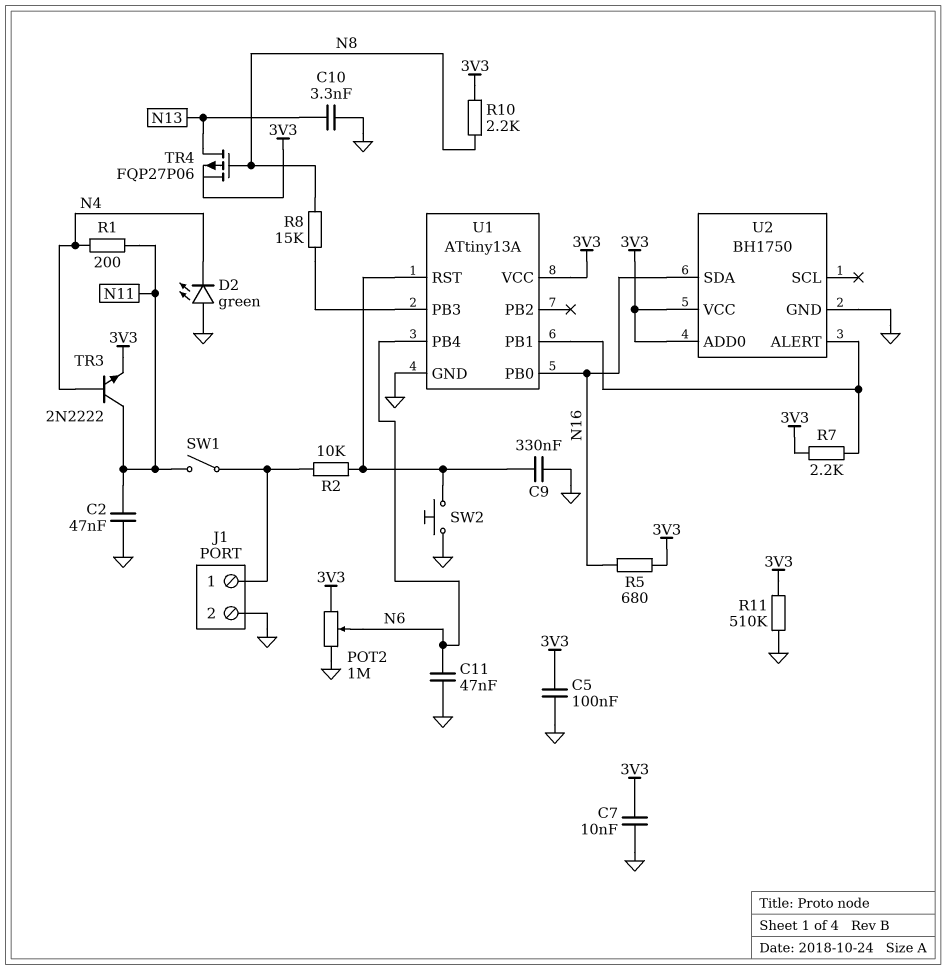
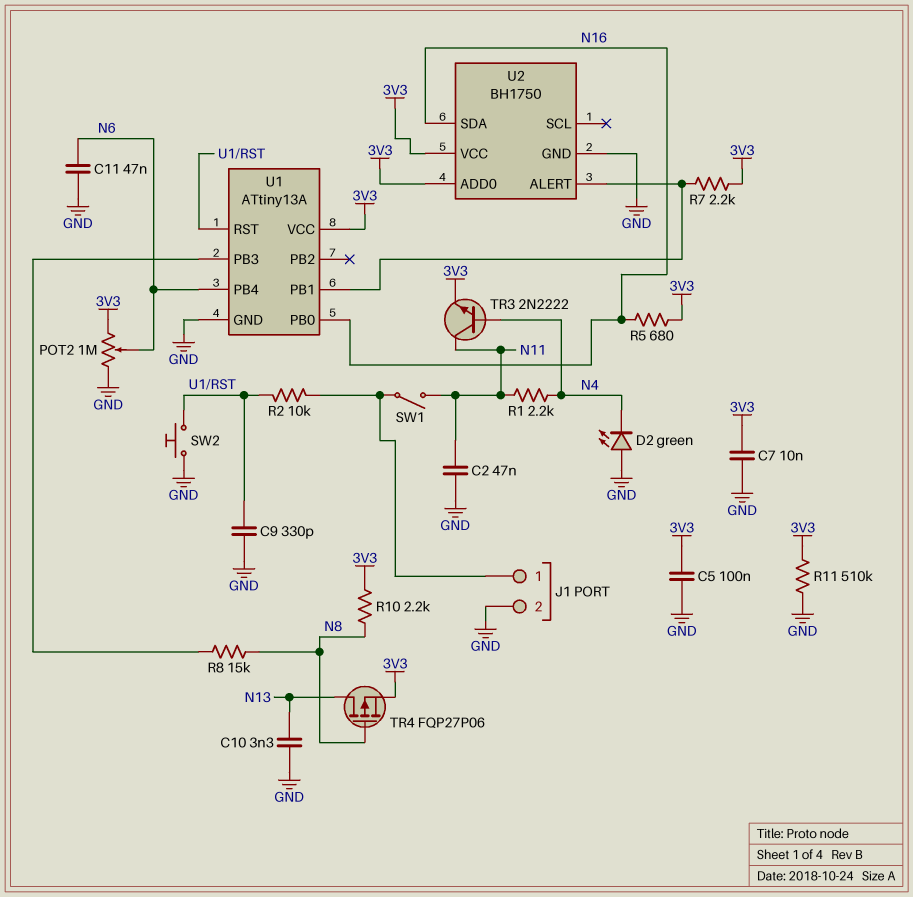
C9: 330nF (GND, U1/RST) -> 330pF (GND, U1/RST)
R1: 200 (N4, N11) -> 2.2k (N4, N11)

